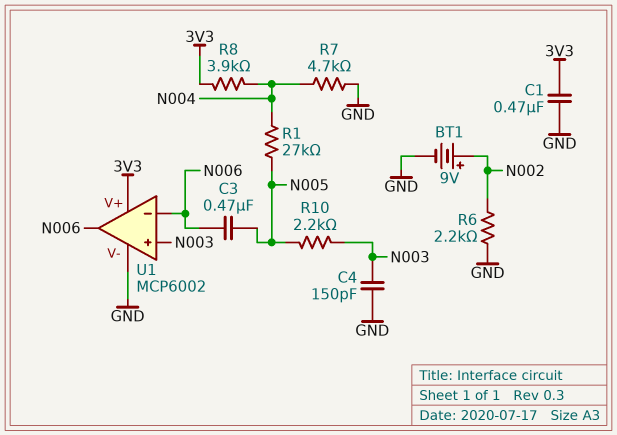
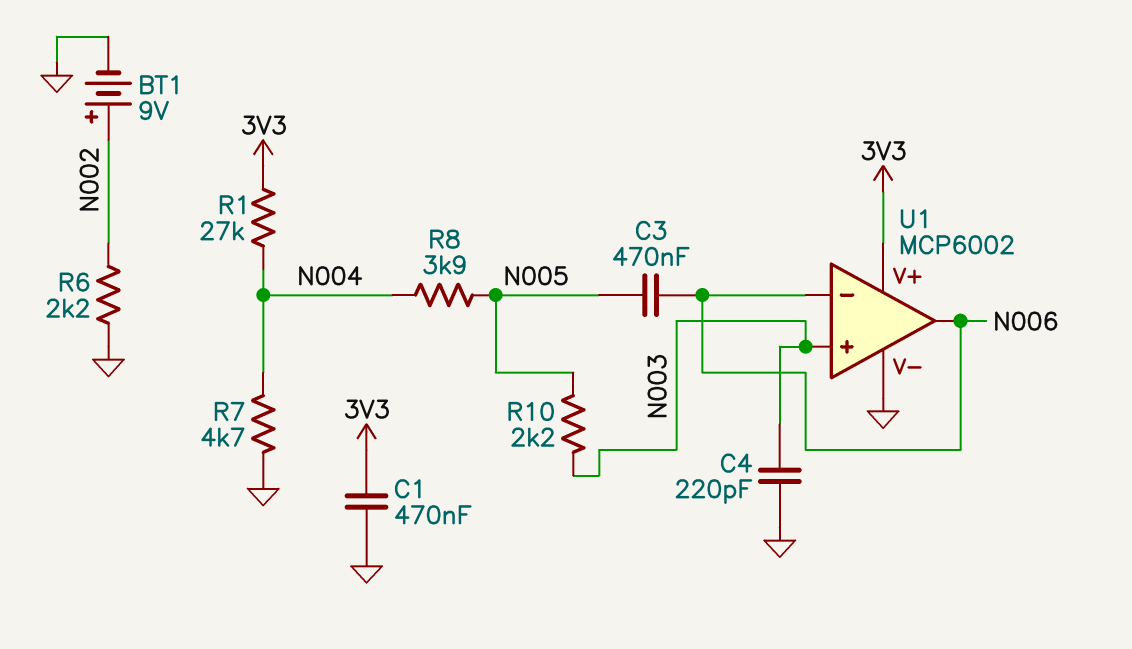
C4: 150pF (GND, N003) -> 220pF (GND, N003)
R1: 27k (N004, N005) -> 27k (3V3, N004)
R8: 3.9k (3V3, N004) -> 3.9k (N004, N005)

